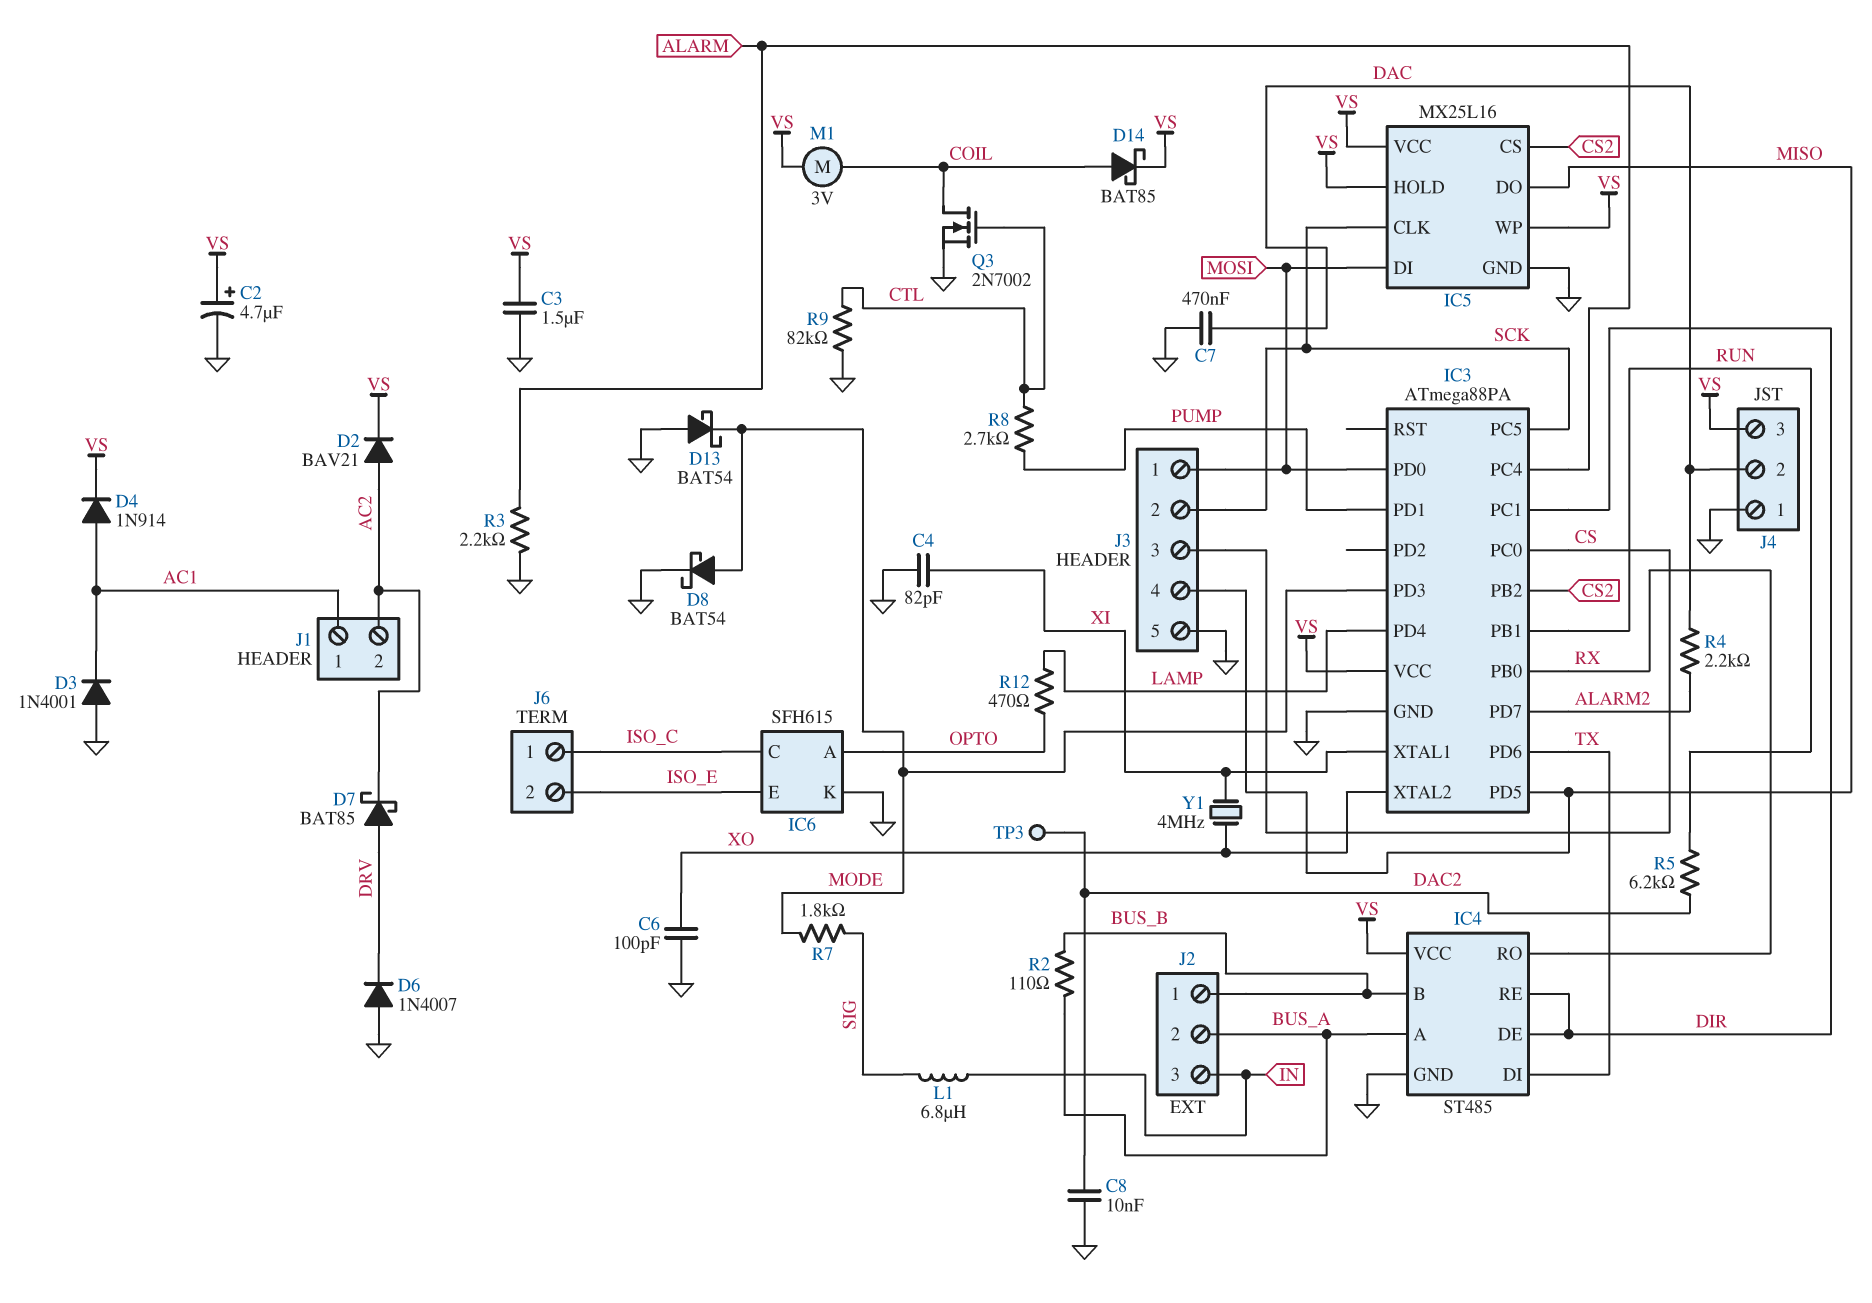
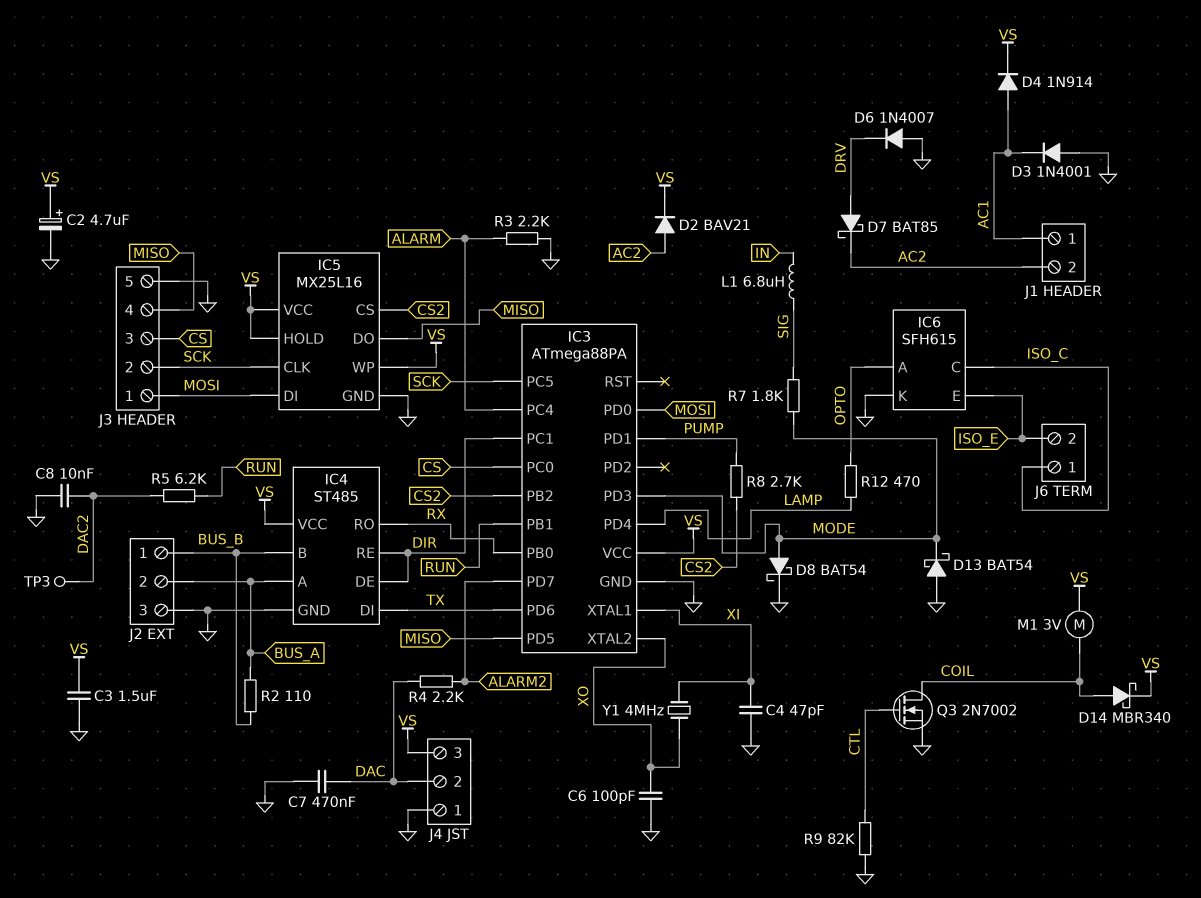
C4: 82pF (GND, XI) -> 47pF (GND, XI)
D14: schottky BAT85 (A COIL, K VS) -> schottky MBR340 (A COIL, K VS)
J2 pin 3: IN -> GND
R8: 2.7k (CTL, PUMP) -> 2.7k (CS2, PUMP)

